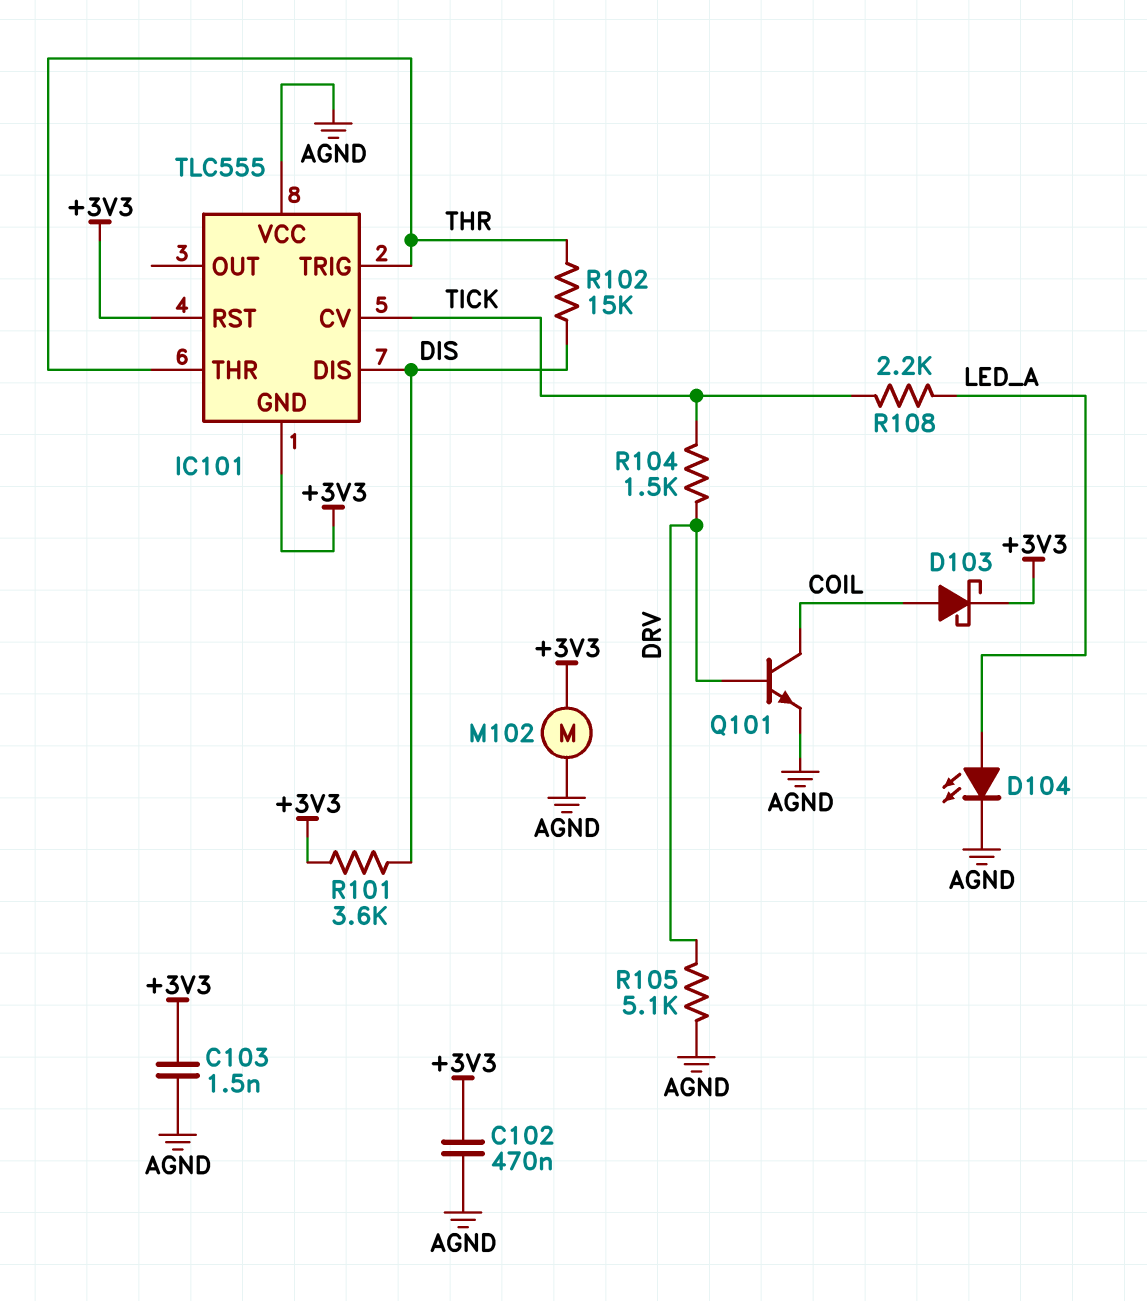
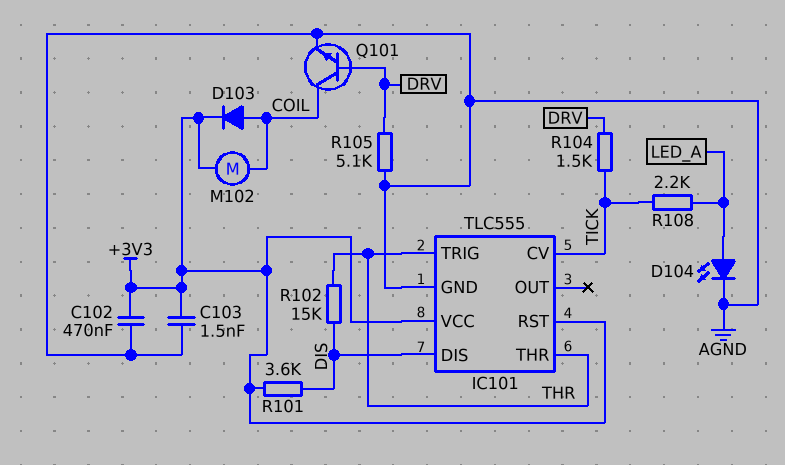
D103: schottky (A COIL, K +3V3) -> diode (A COIL, K +3V3)
IC101 pin GND: +3V3 -> AGND
IC101 pin VCC: AGND -> +3V3
M102: motor (+3V3, AGND) -> motor (+3V3, COIL)

